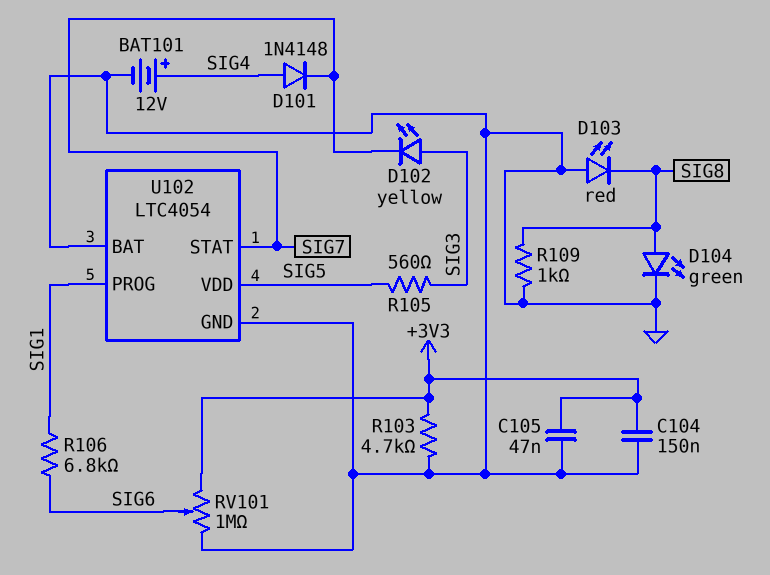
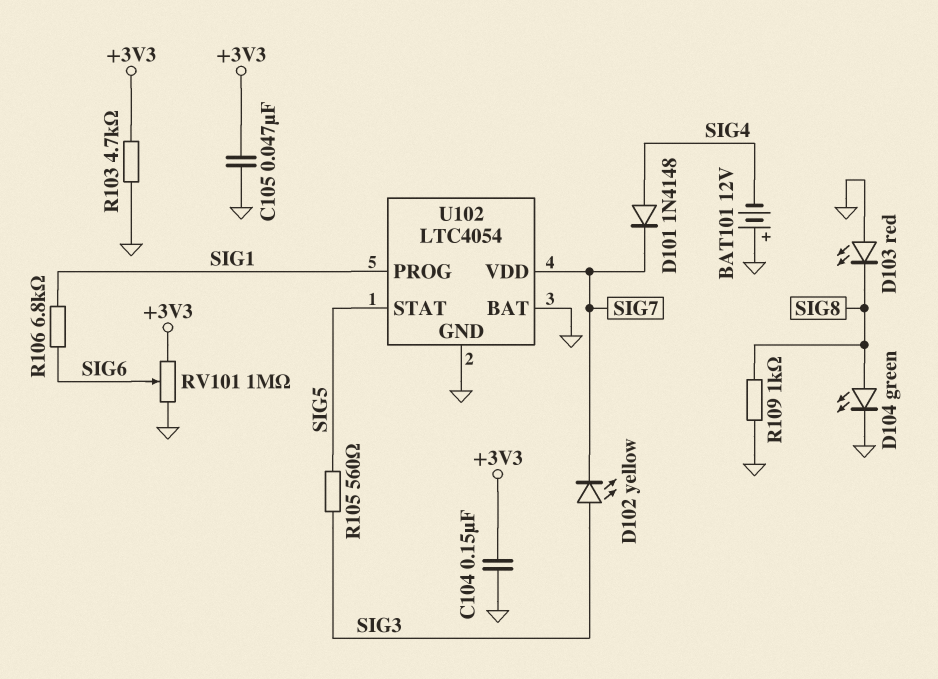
BAT101: 12V (plus SIG4, minus GND) -> 12V (plus GND, minus SIG4)
U102 pin STAT: SIG7 -> SIG5
U102 pin VDD: SIG5 -> SIG7

